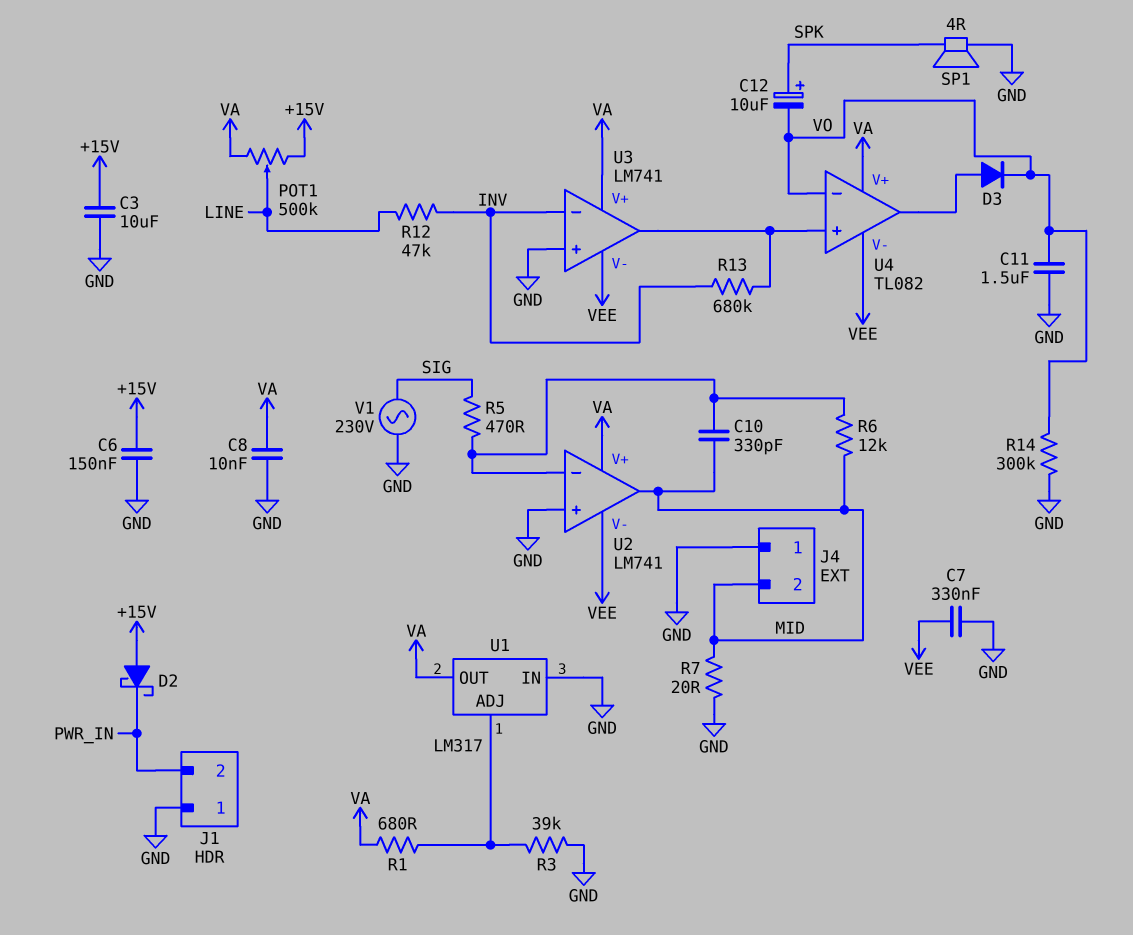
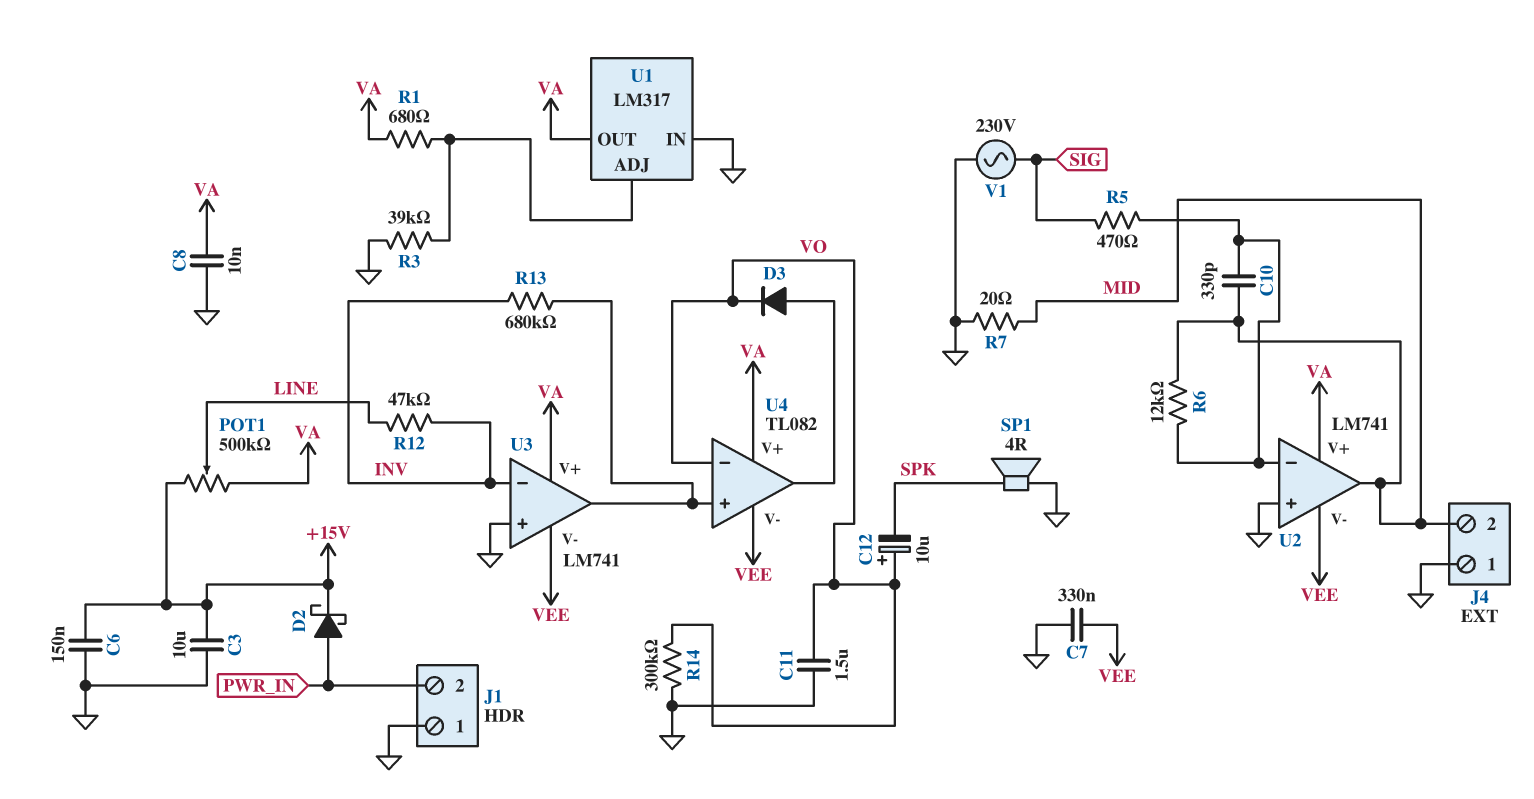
C12: 10uF (plus SPK, minus VO) -> 10uF (plus VO, minus SPK)
D2: schottky (A +15V, K PWR_IN) -> schottky (A PWR_IN, K +15V)

